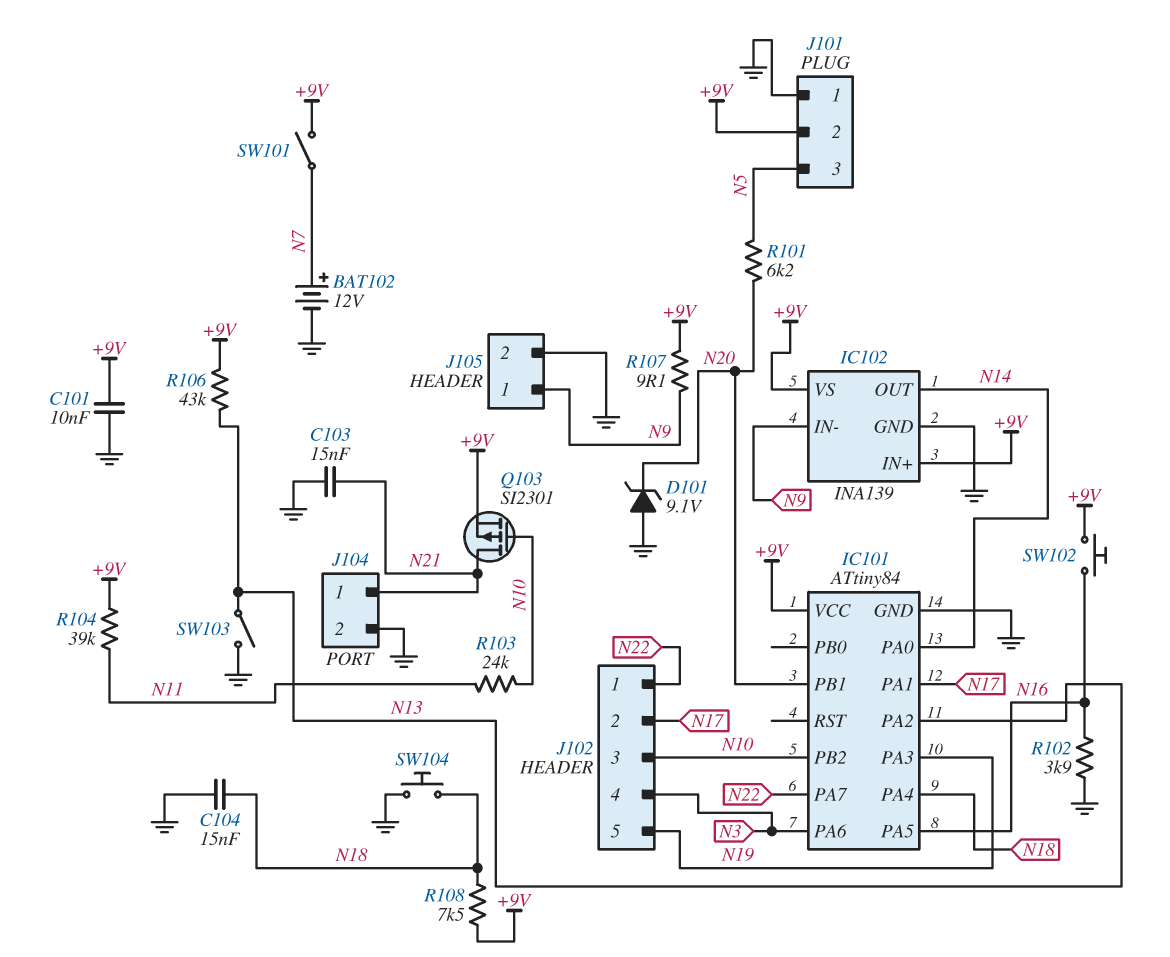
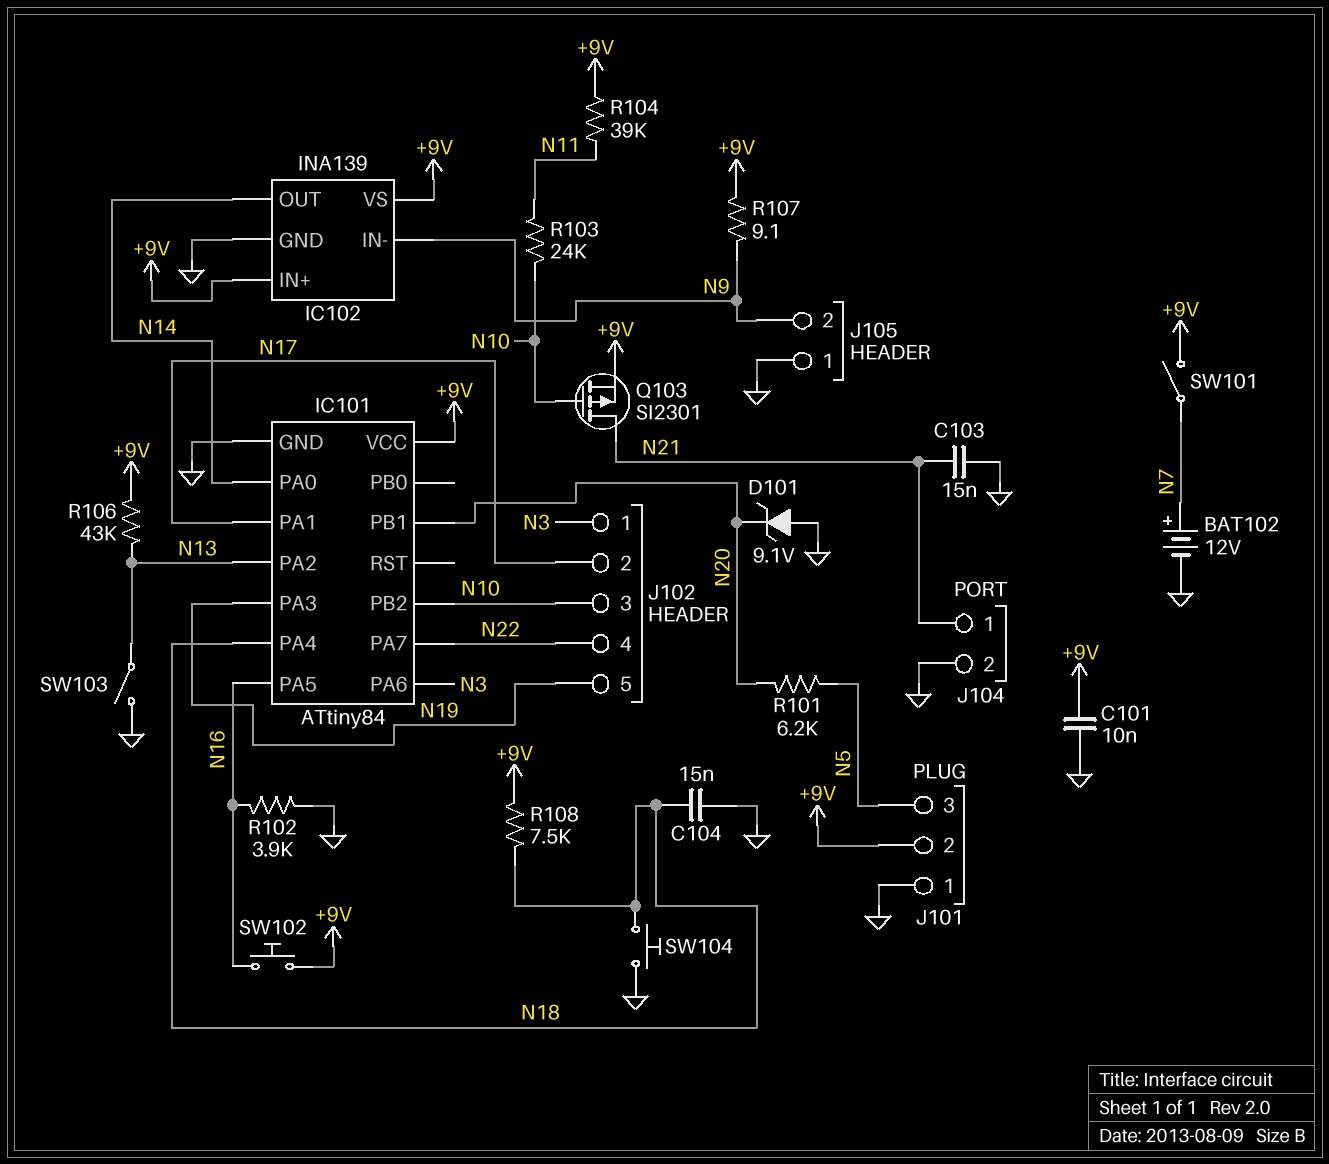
J102 pin 1: N22 -> N3
J102 pin 4: N3 -> N22
J105 pin 1: N9 -> GND
J105 pin 2: GND -> N9

